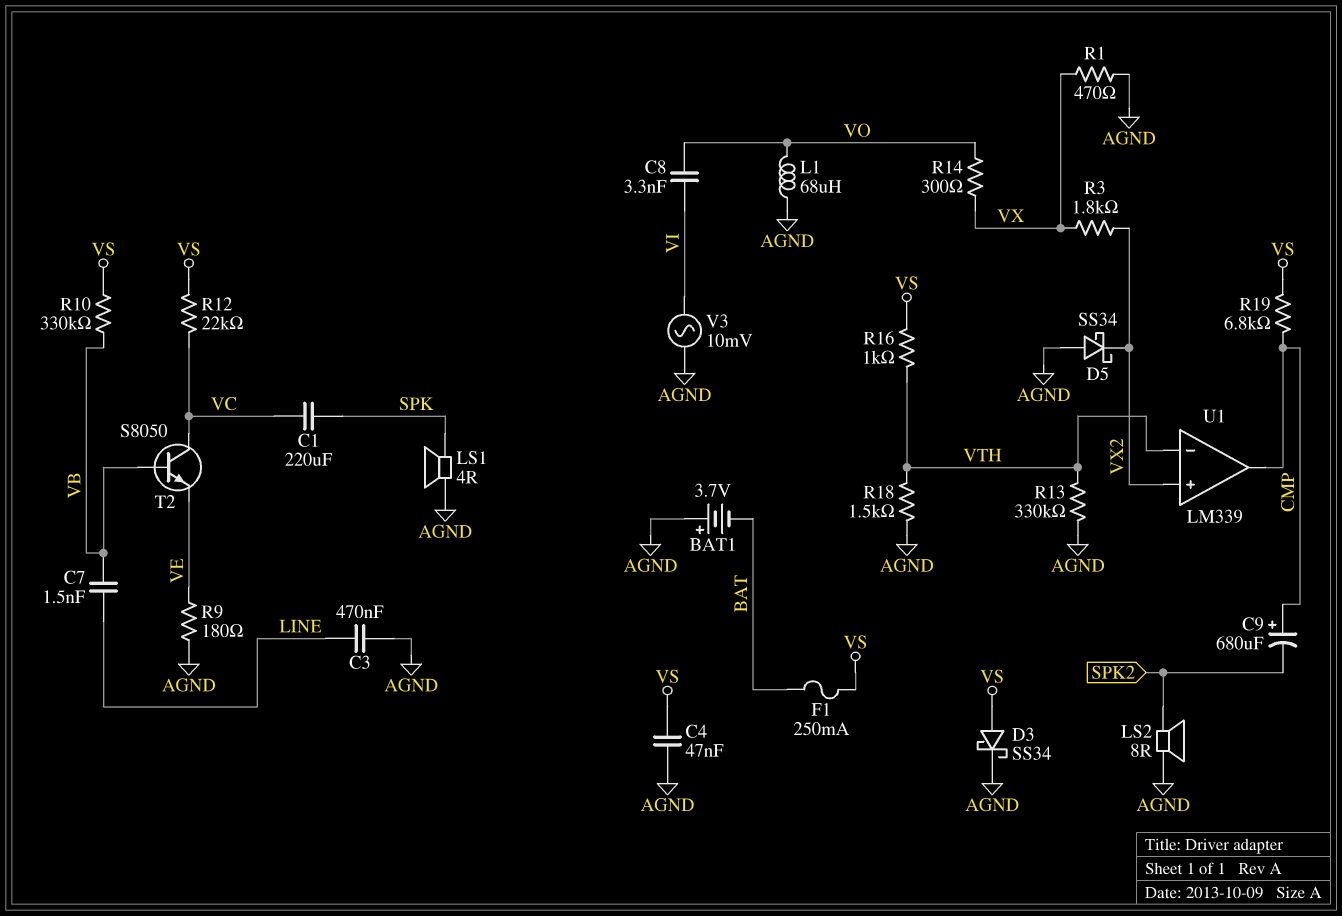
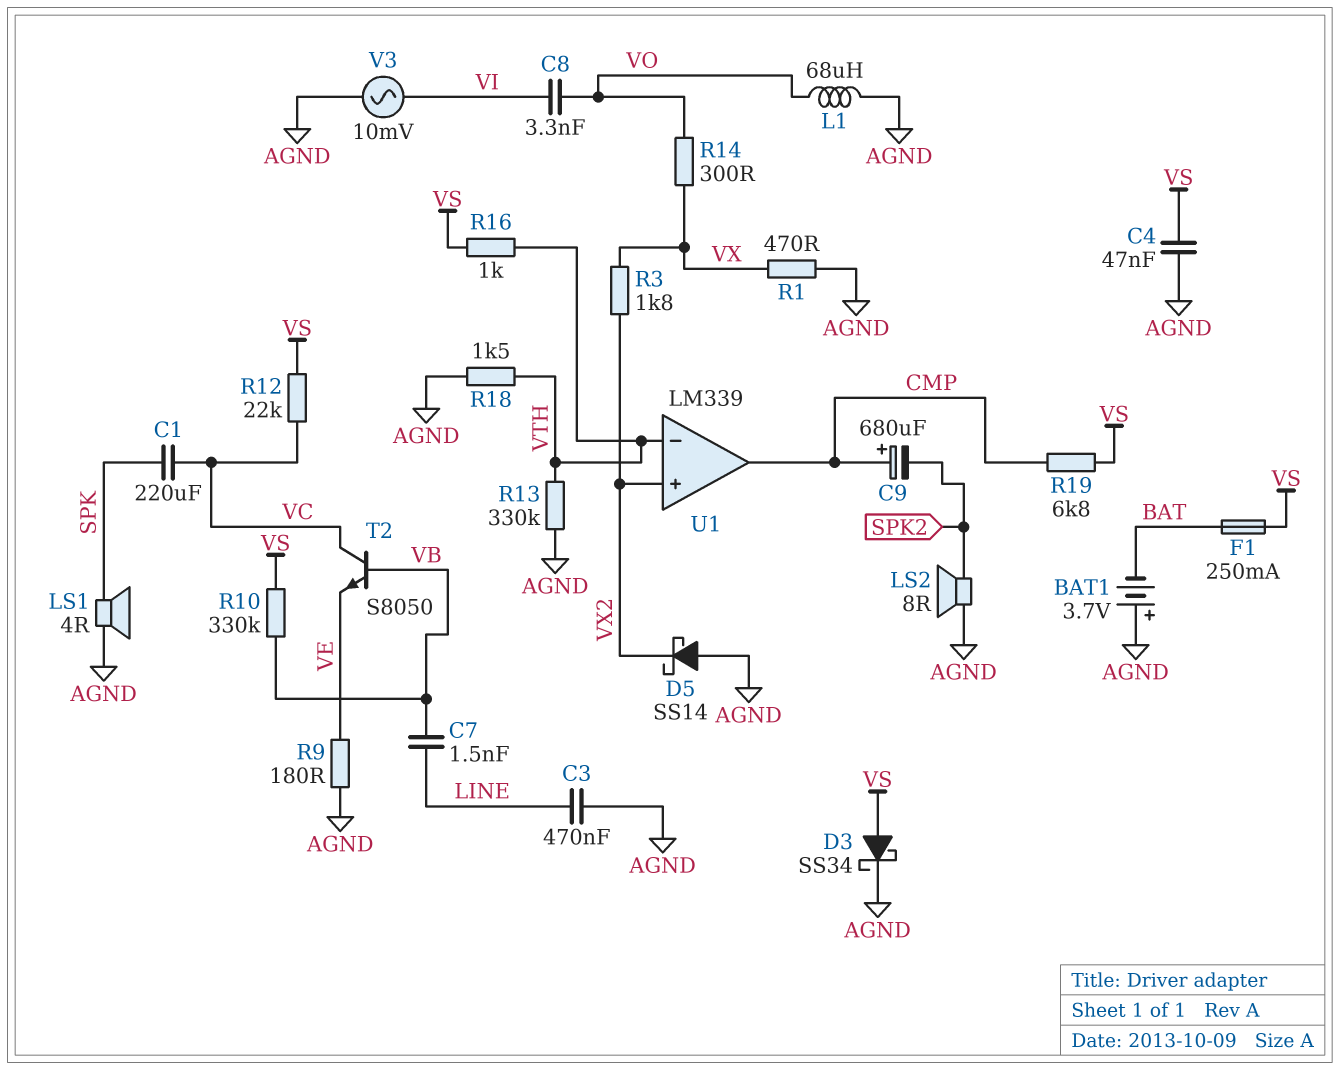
D5: schottky SS34 (A AGND, K VX2) -> schottky SS14 (A AGND, K VX2)

